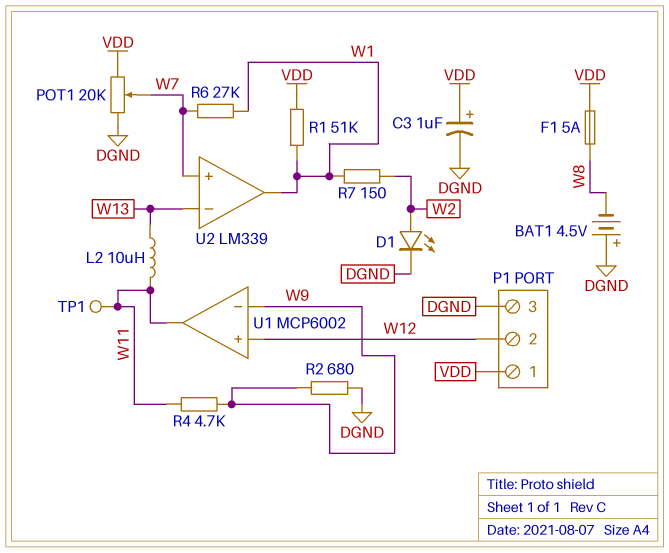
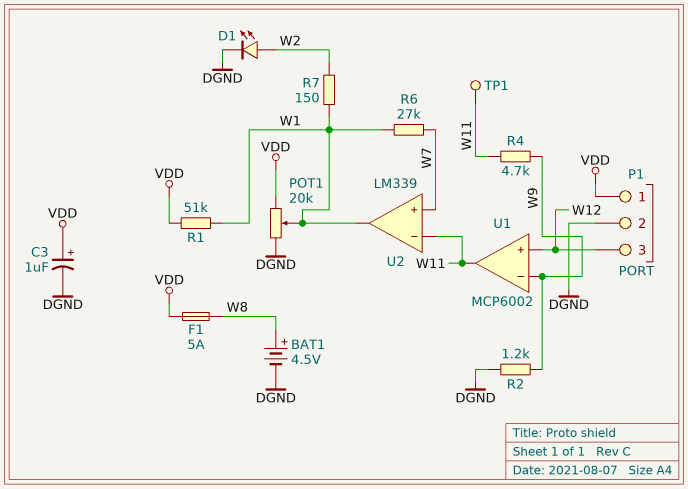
BAT1: 4.5V (plus DGND, minus W8) -> 4.5V (plus W8, minus DGND)
L2: 10uH (W11, W13) -> none
P1 pin 2: W12 -> DGND
P1 pin 3: DGND -> W12
POT1: 20k (DGND, VDD, wiper W7) -> 20k (DGND, VDD, wiper W1)
R2: 680 (DGND, W9) -> 1.2k (DGND, W9)
U2 pin in-: W13 -> W11

